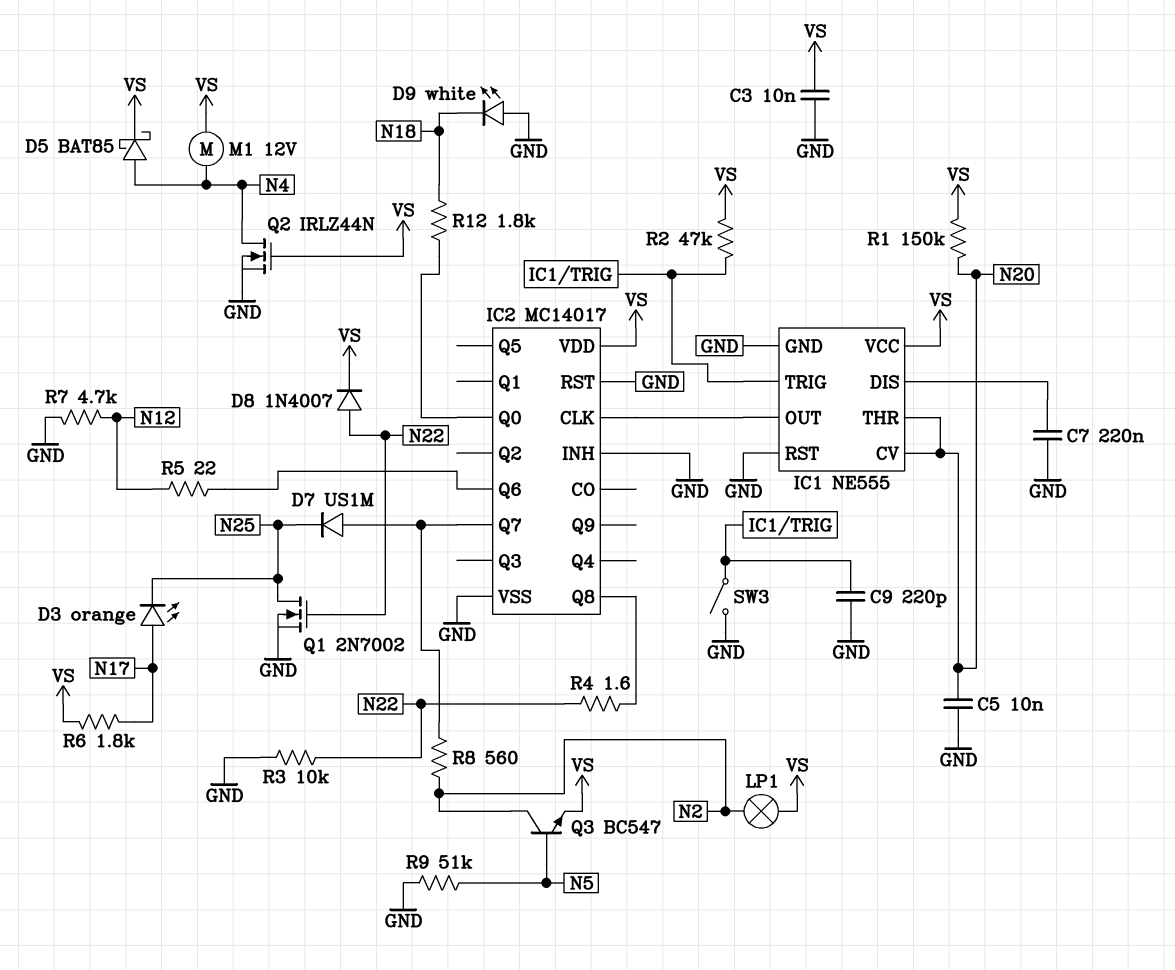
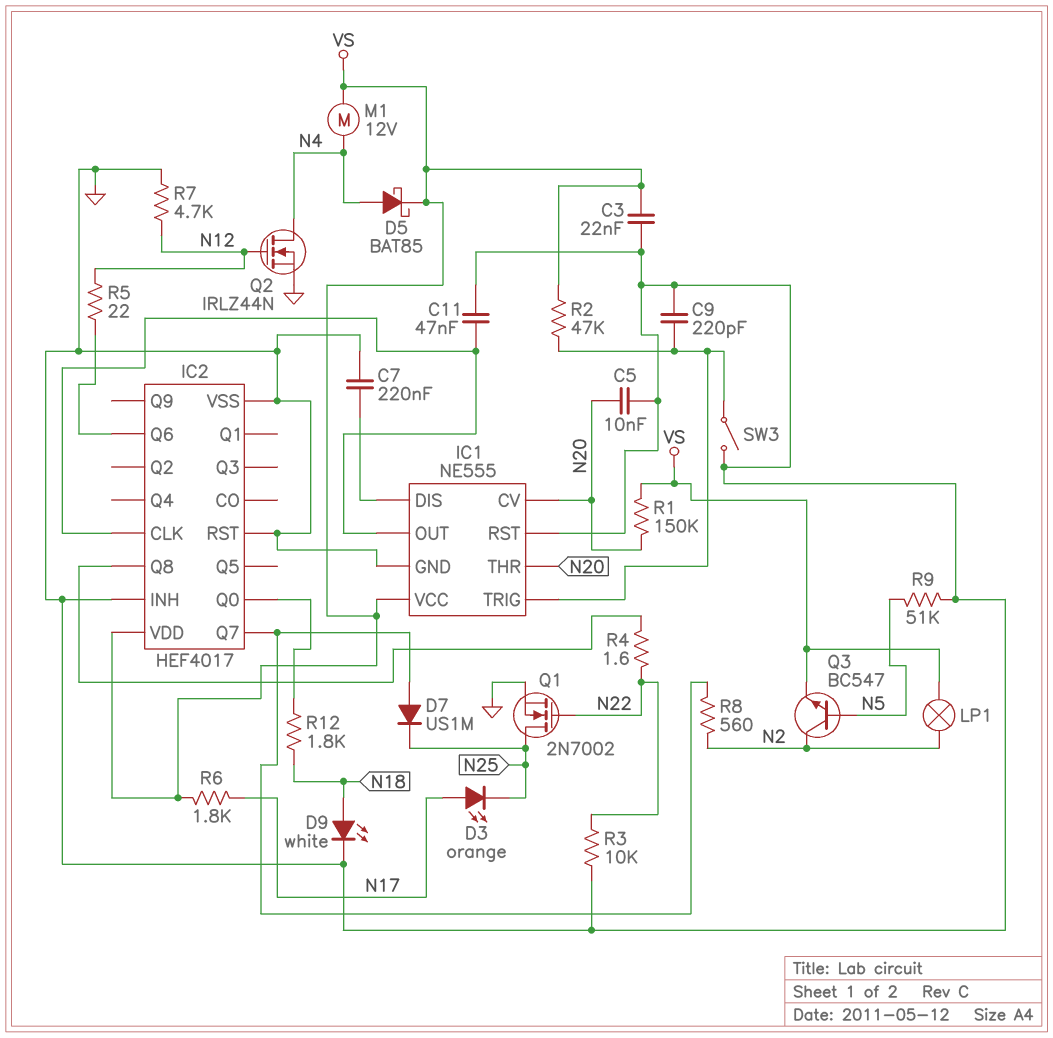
C3: 10nF (GND, VS) -> 22nF (GND, VS)
C11: none -> 47nF (GND, IC1/OUT)
D8: diode 1N4007 (A N22, K VS) -> none
D9: LED white (A GND, K N18) -> LED white (A N18, K GND)
IC2: MC14017 -> HEF4017
Q2: NMOS IRLZ44N (G VS, D N4, S GND) -> NMOS IRLZ44N (G N12, D N4, S GND)

